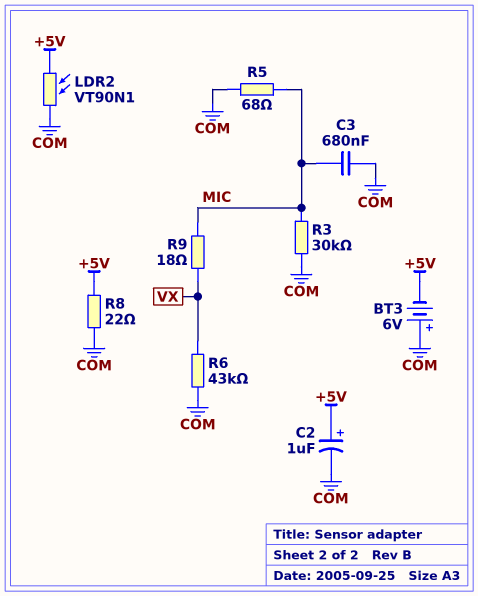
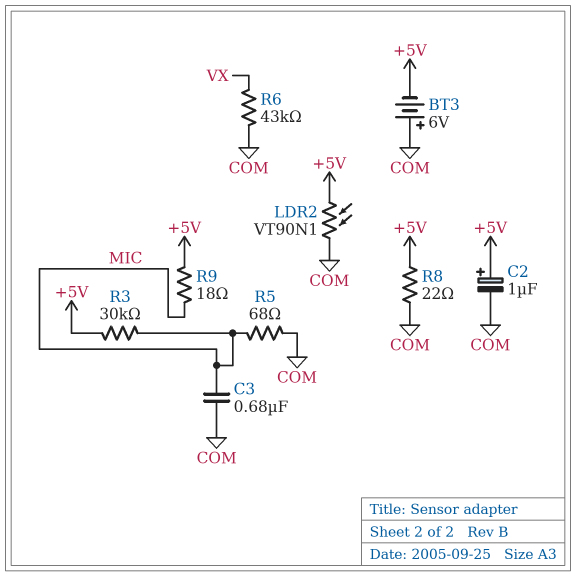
R3: 30k (COM, MIC) -> 30k (+5V, MIC)
R9: 18 (MIC, VX) -> 18 (+5V, MIC)

